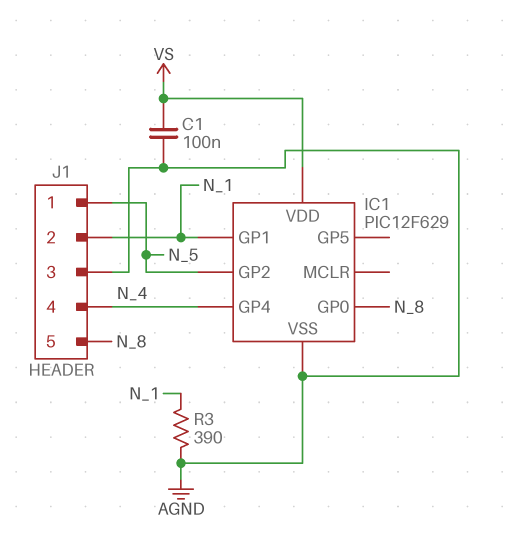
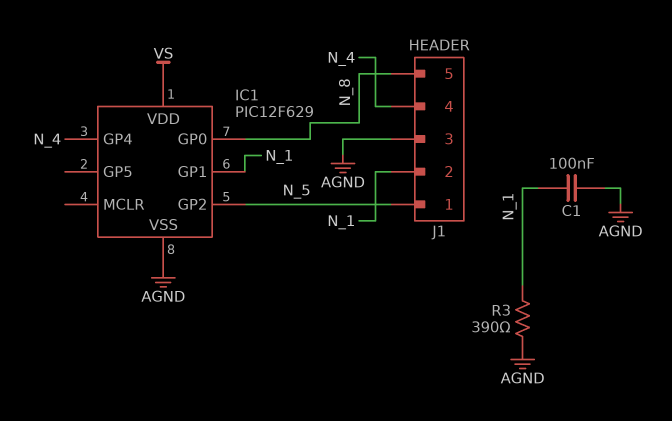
C1: 100nF (AGND, VS) -> 100nF (AGND, N_1)

